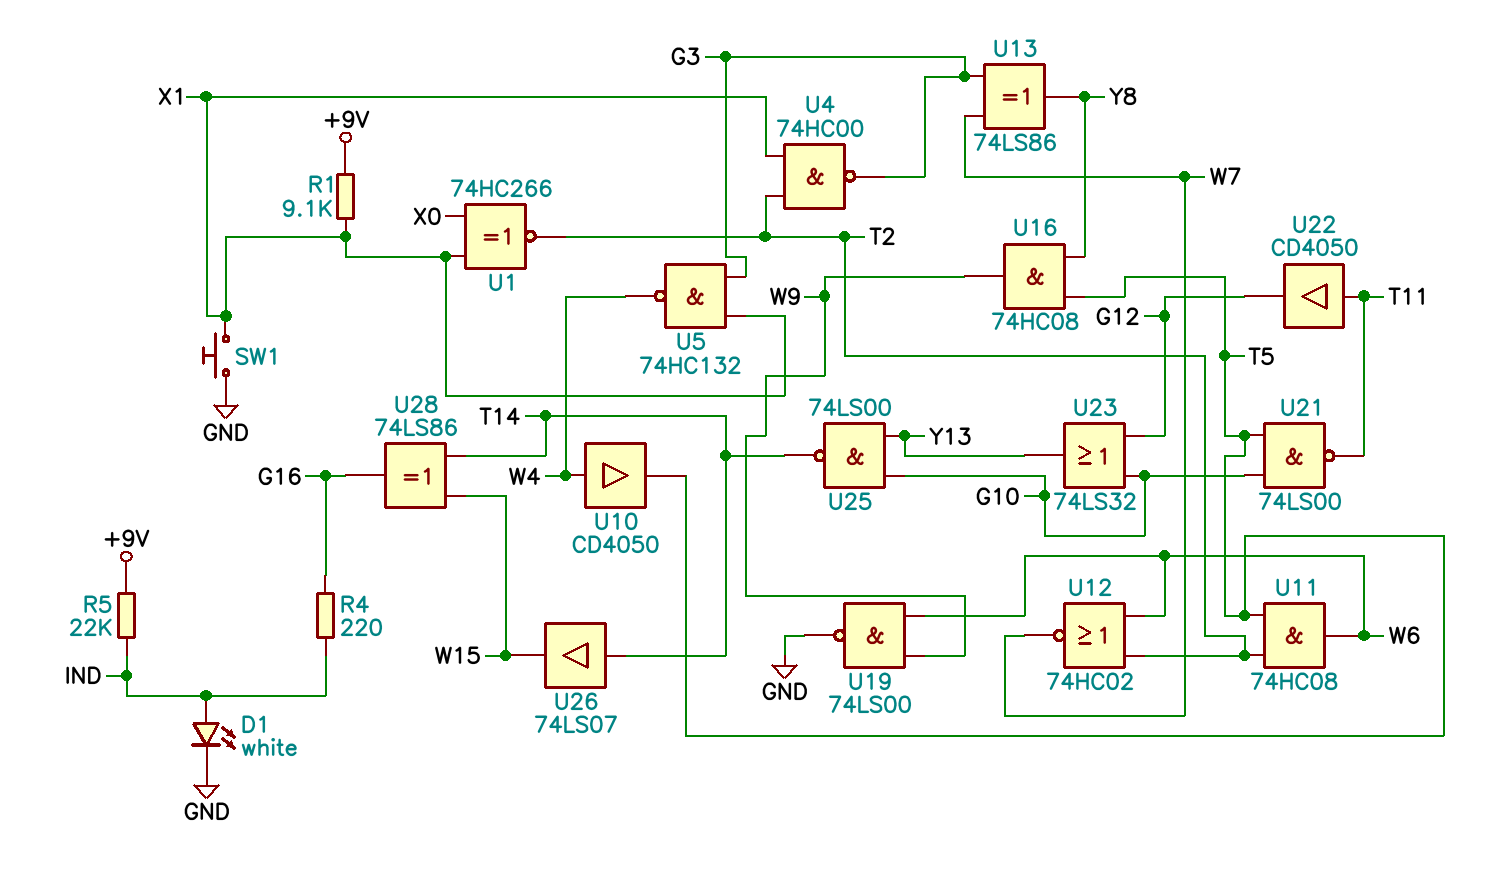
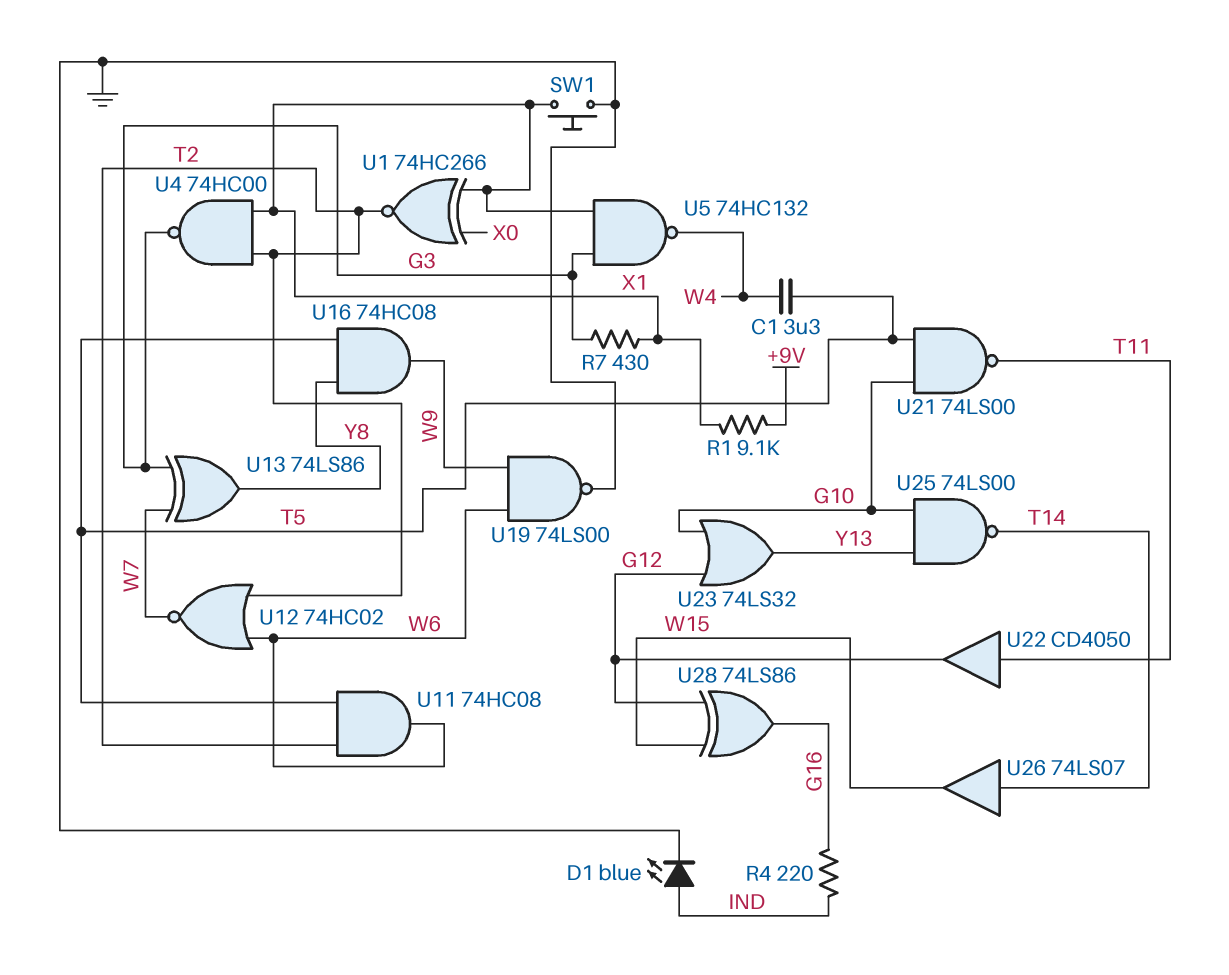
C1: none -> 3.3uF (T5, W4)
D1: LED white (A IND, K GND) -> LED blue (A IND, K GND)
R5: 22k (+9V, IND) -> none
R7: none -> 430 (G3, X1)
U10: buffer CD4050 (in W4, out T5) -> none
U28: XOR 74LS86 (in T14, in W15, out G16) -> XOR 74LS86 (in G12, in W15, out G16)

